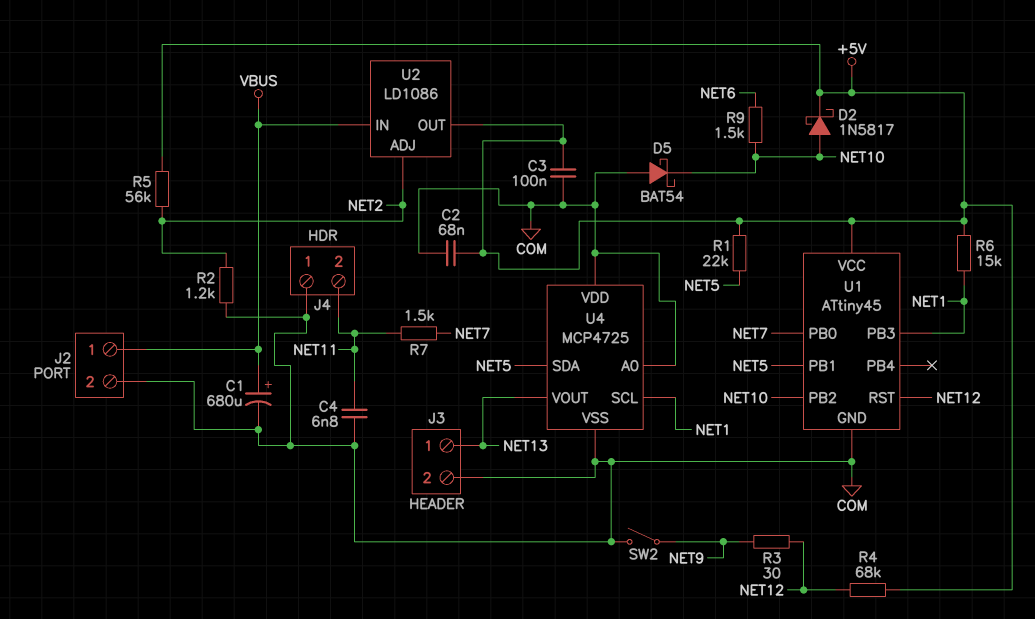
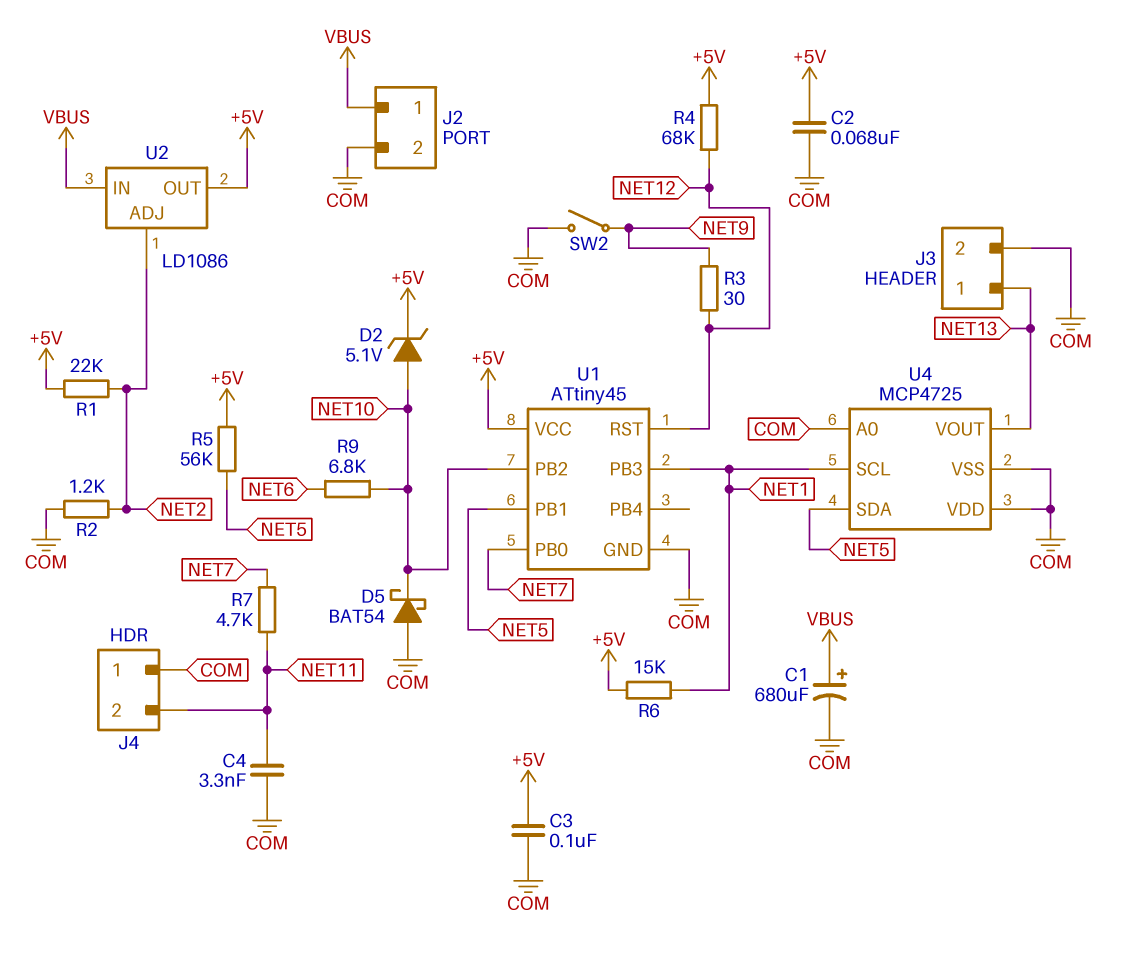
C4: 6.8nF (COM, NET11) -> 3.3nF (COM, NET11)
D2: schottky 1N5817 (A NET10, K +5V) -> zener 5.1V (A NET10, K +5V)
R1: 22k (+5V, NET5) -> 22k (+5V, NET2)
R5: 56k (+5V, NET2) -> 56k (+5V, NET5)
R7: 1.5k (NET7, NET11) -> 4.7k (NET7, NET11)
R9: 1.5k (NET6, NET10) -> 6.8k (NET6, NET10)

